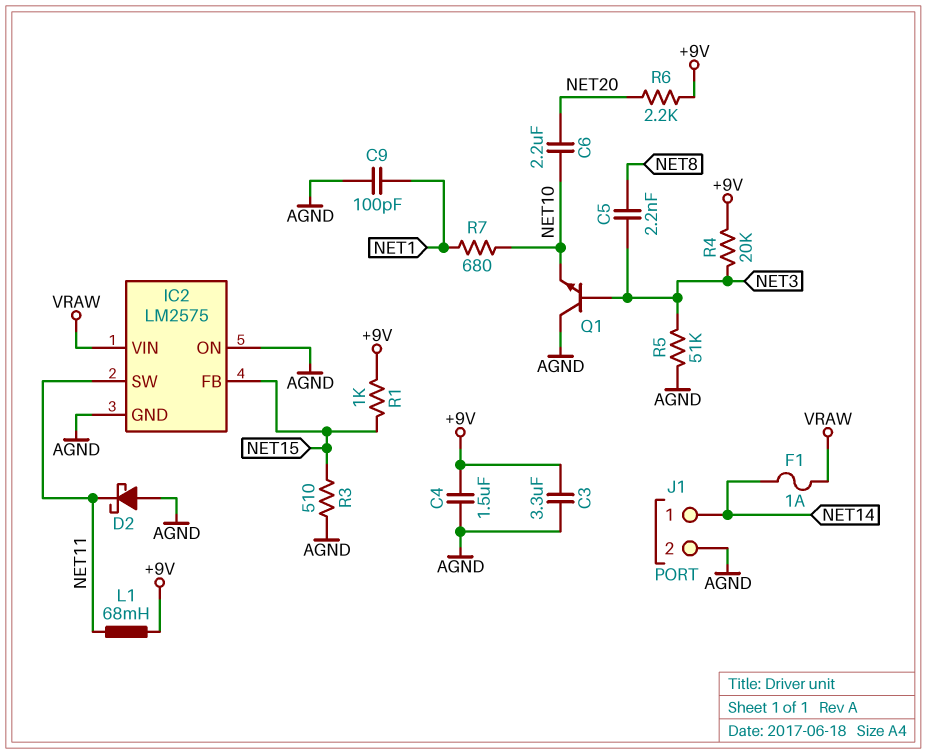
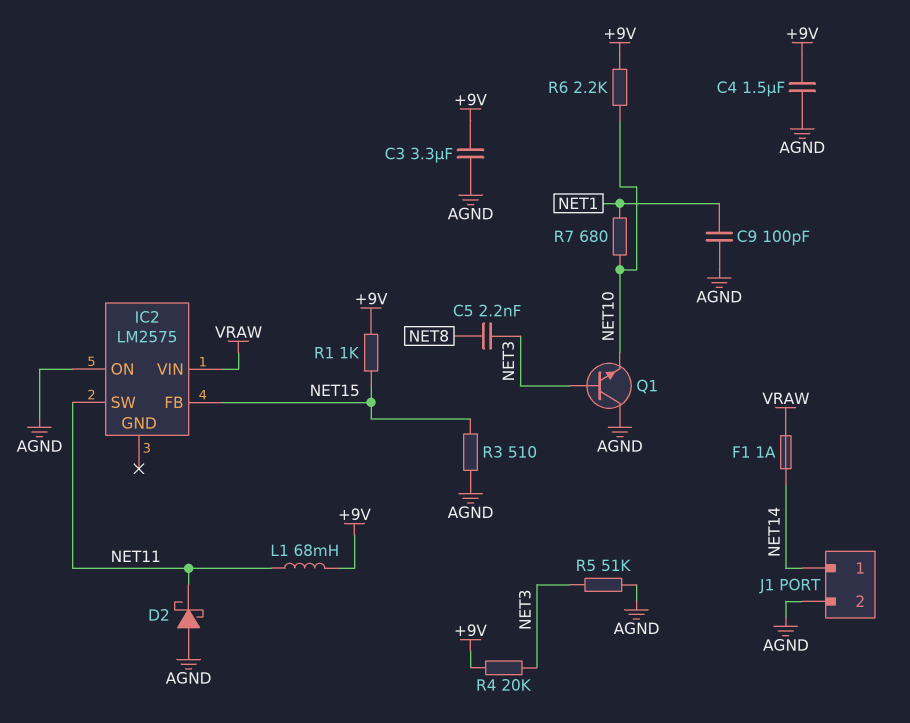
C6: 2.2uF (NET10, NET20) -> none
IC2 pin GND: AGND -> none
R6: 2.2k (+9V, NET20) -> 2.2k (+9V, NET10)

